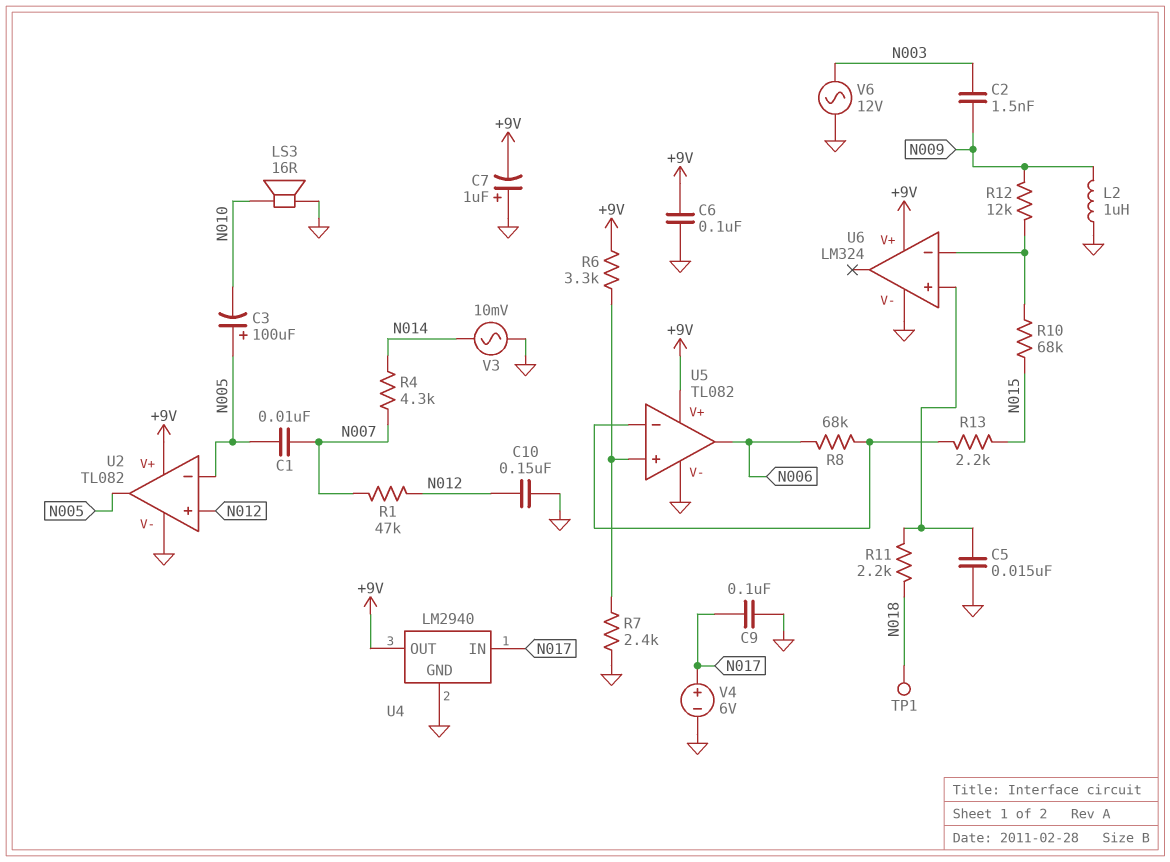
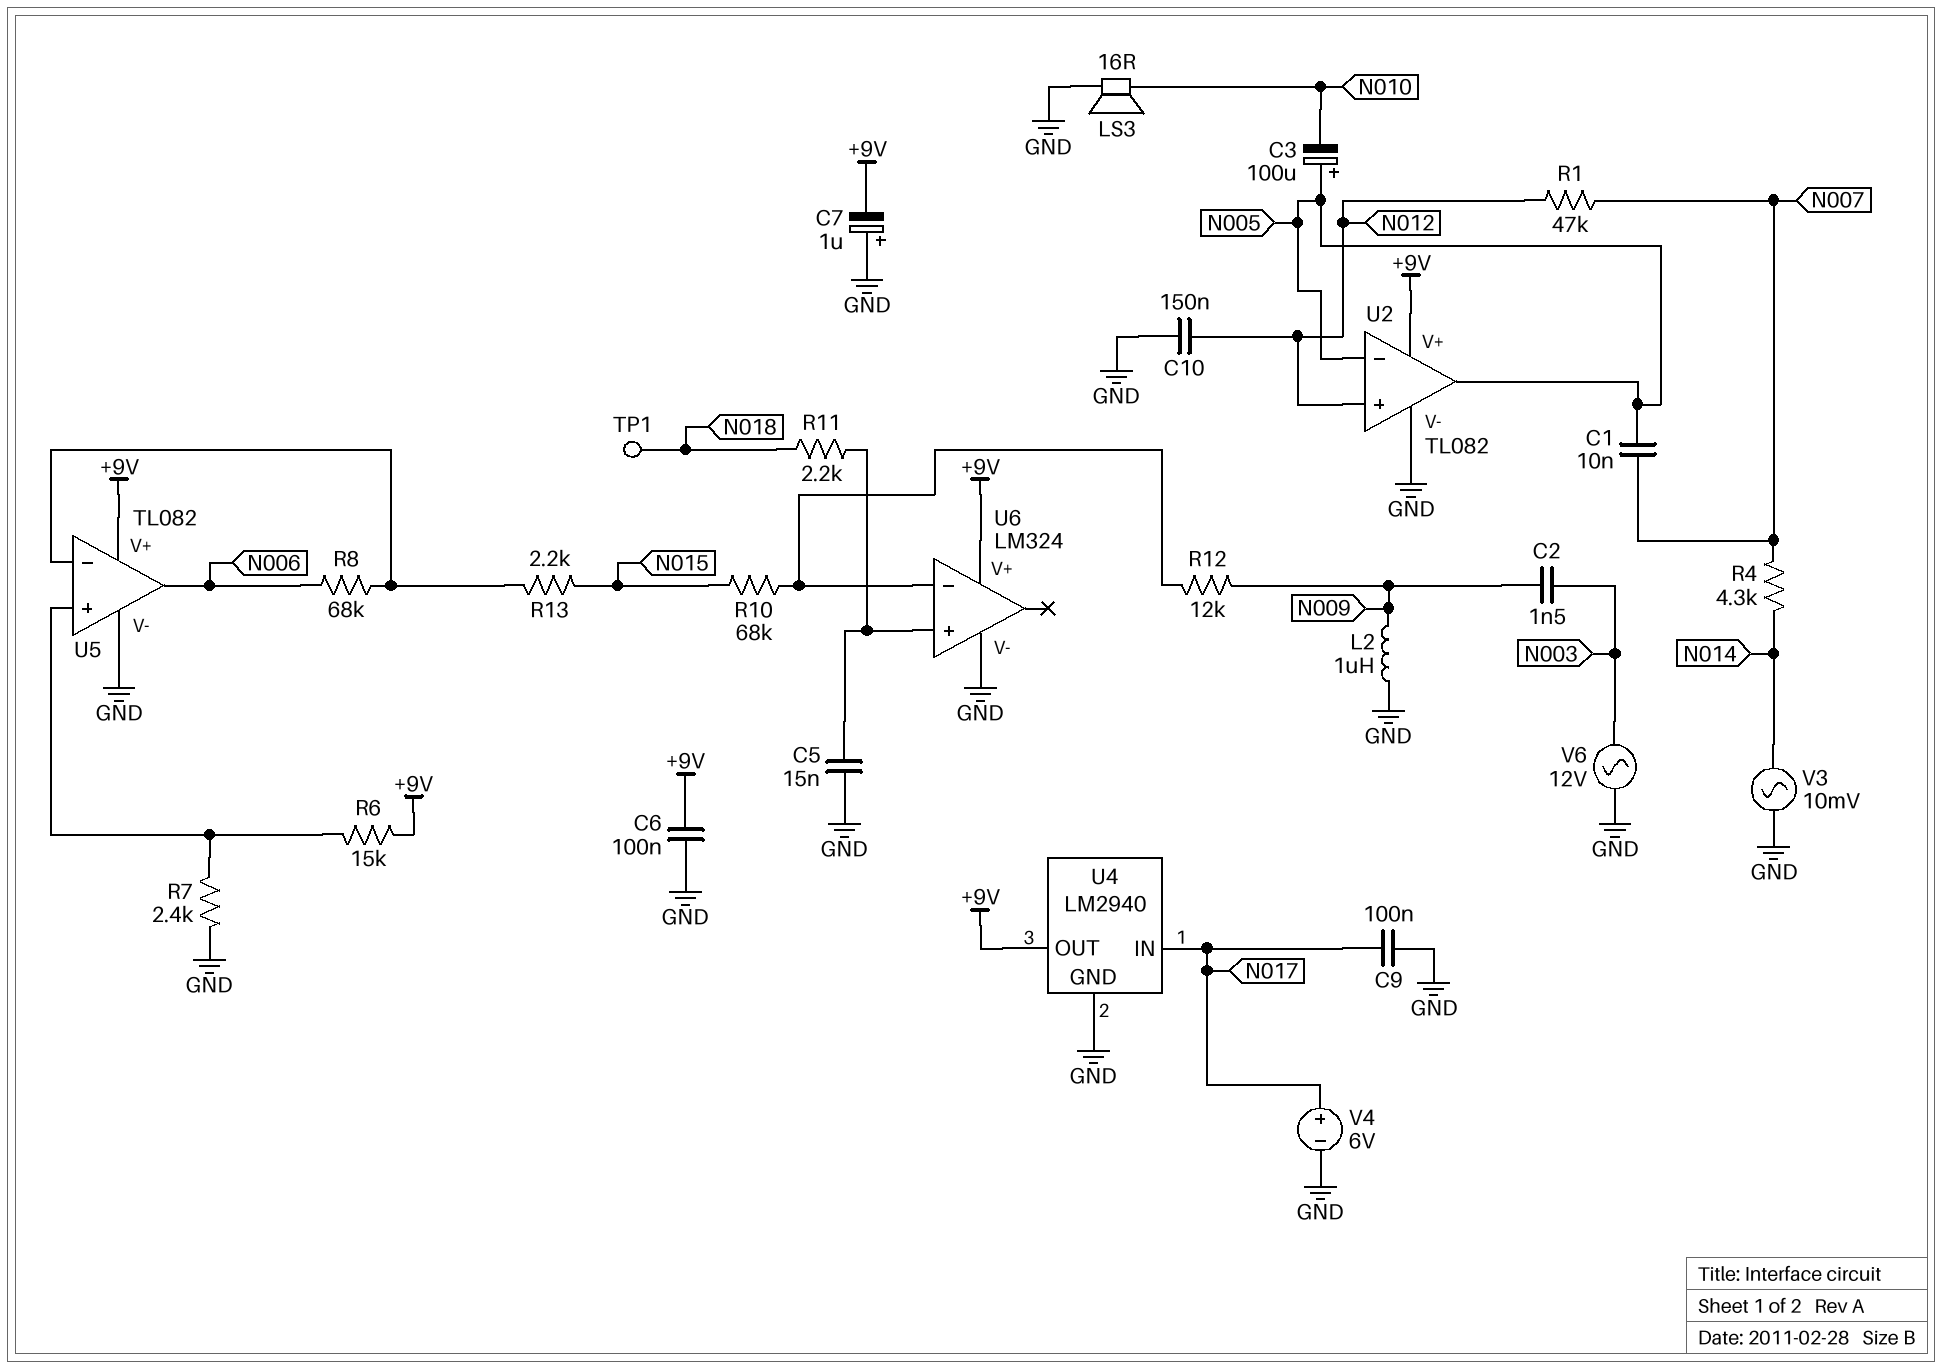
R6: 3.3k (+9V, U5/in+) -> 15k (+9V, U5/in+)

